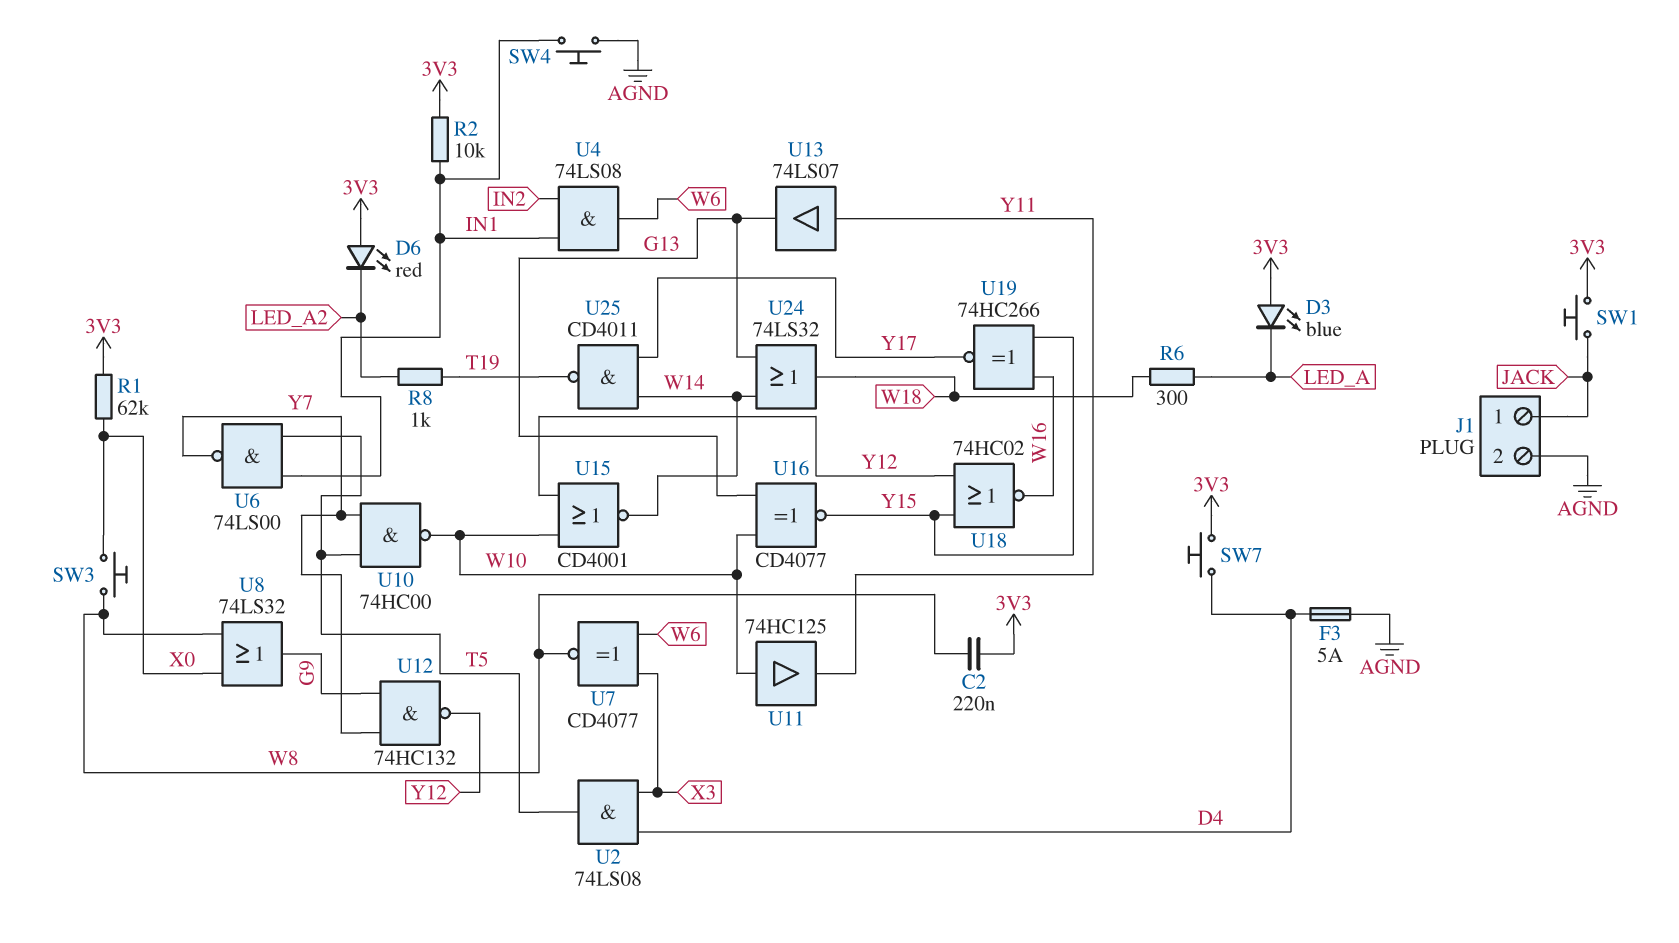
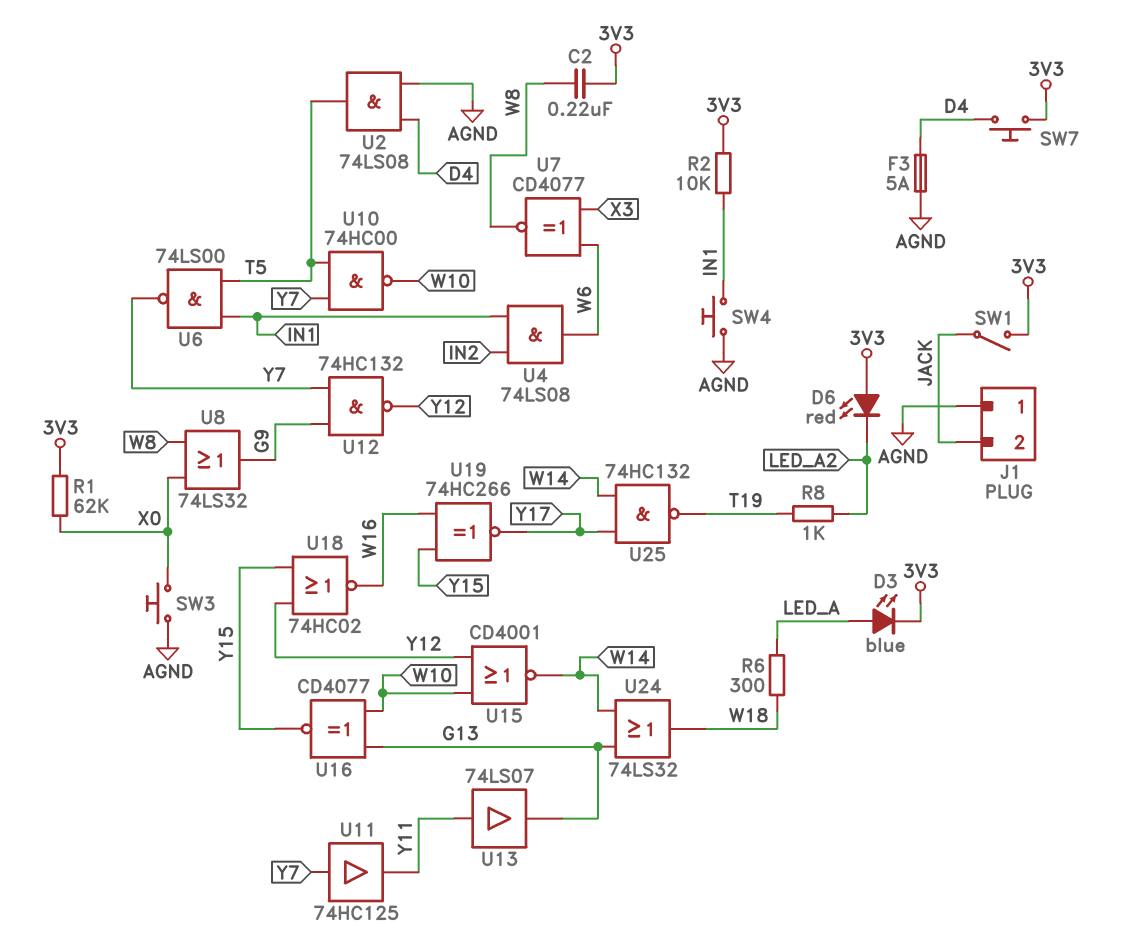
D3: LED blue (A 3V3, K LED_A) -> LED blue (A LED_A, K 3V3)
J1 pin 1: JACK -> AGND
J1 pin 2: AGND -> JACK
SW1: button (3V3, JACK) -> switch (3V3, JACK)
SW3: button (W8, X0) -> button (AGND, X0)
U2: AND 74LS08 (in D4, in X3, out T5) -> AND 74LS08 (in AGND, in D4, out T5)
U11: buffer 74HC125 (in W10, out Y11) -> buffer 74HC125 (in Y7, out Y11)
U25: NAND CD4011 (in W14, in Y17, out T19) -> NAND 74HC132 (in W14, in Y17, out T19)

